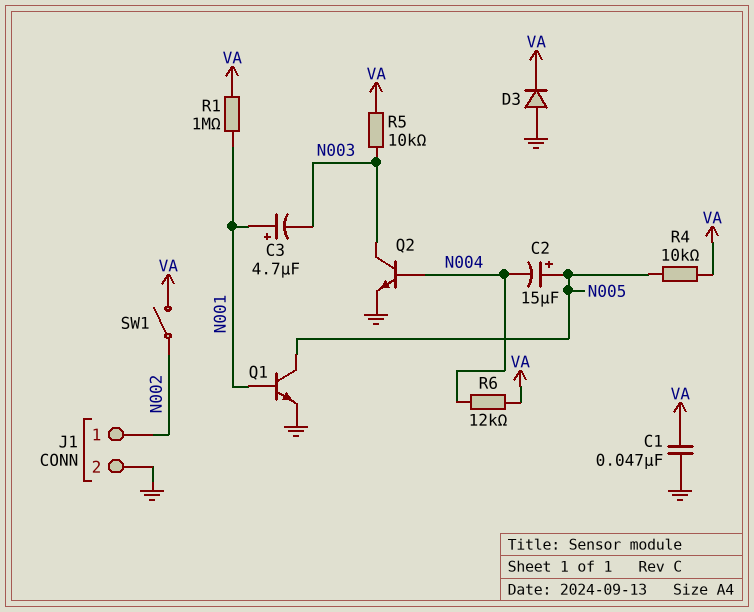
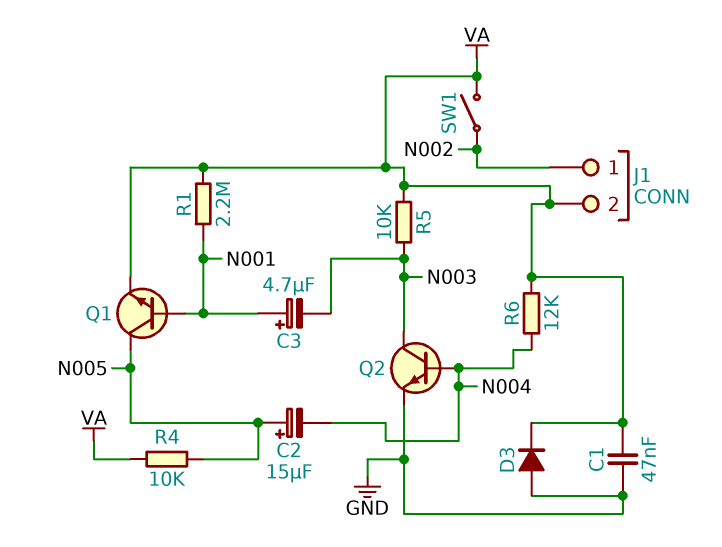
J1 pin 2: GND -> VA
Q1: NPN (B N001, C N005, E GND) -> NPN (B N001, C N005, E VA)
R1: 1M (N001, VA) -> 2.2M (N001, VA)

